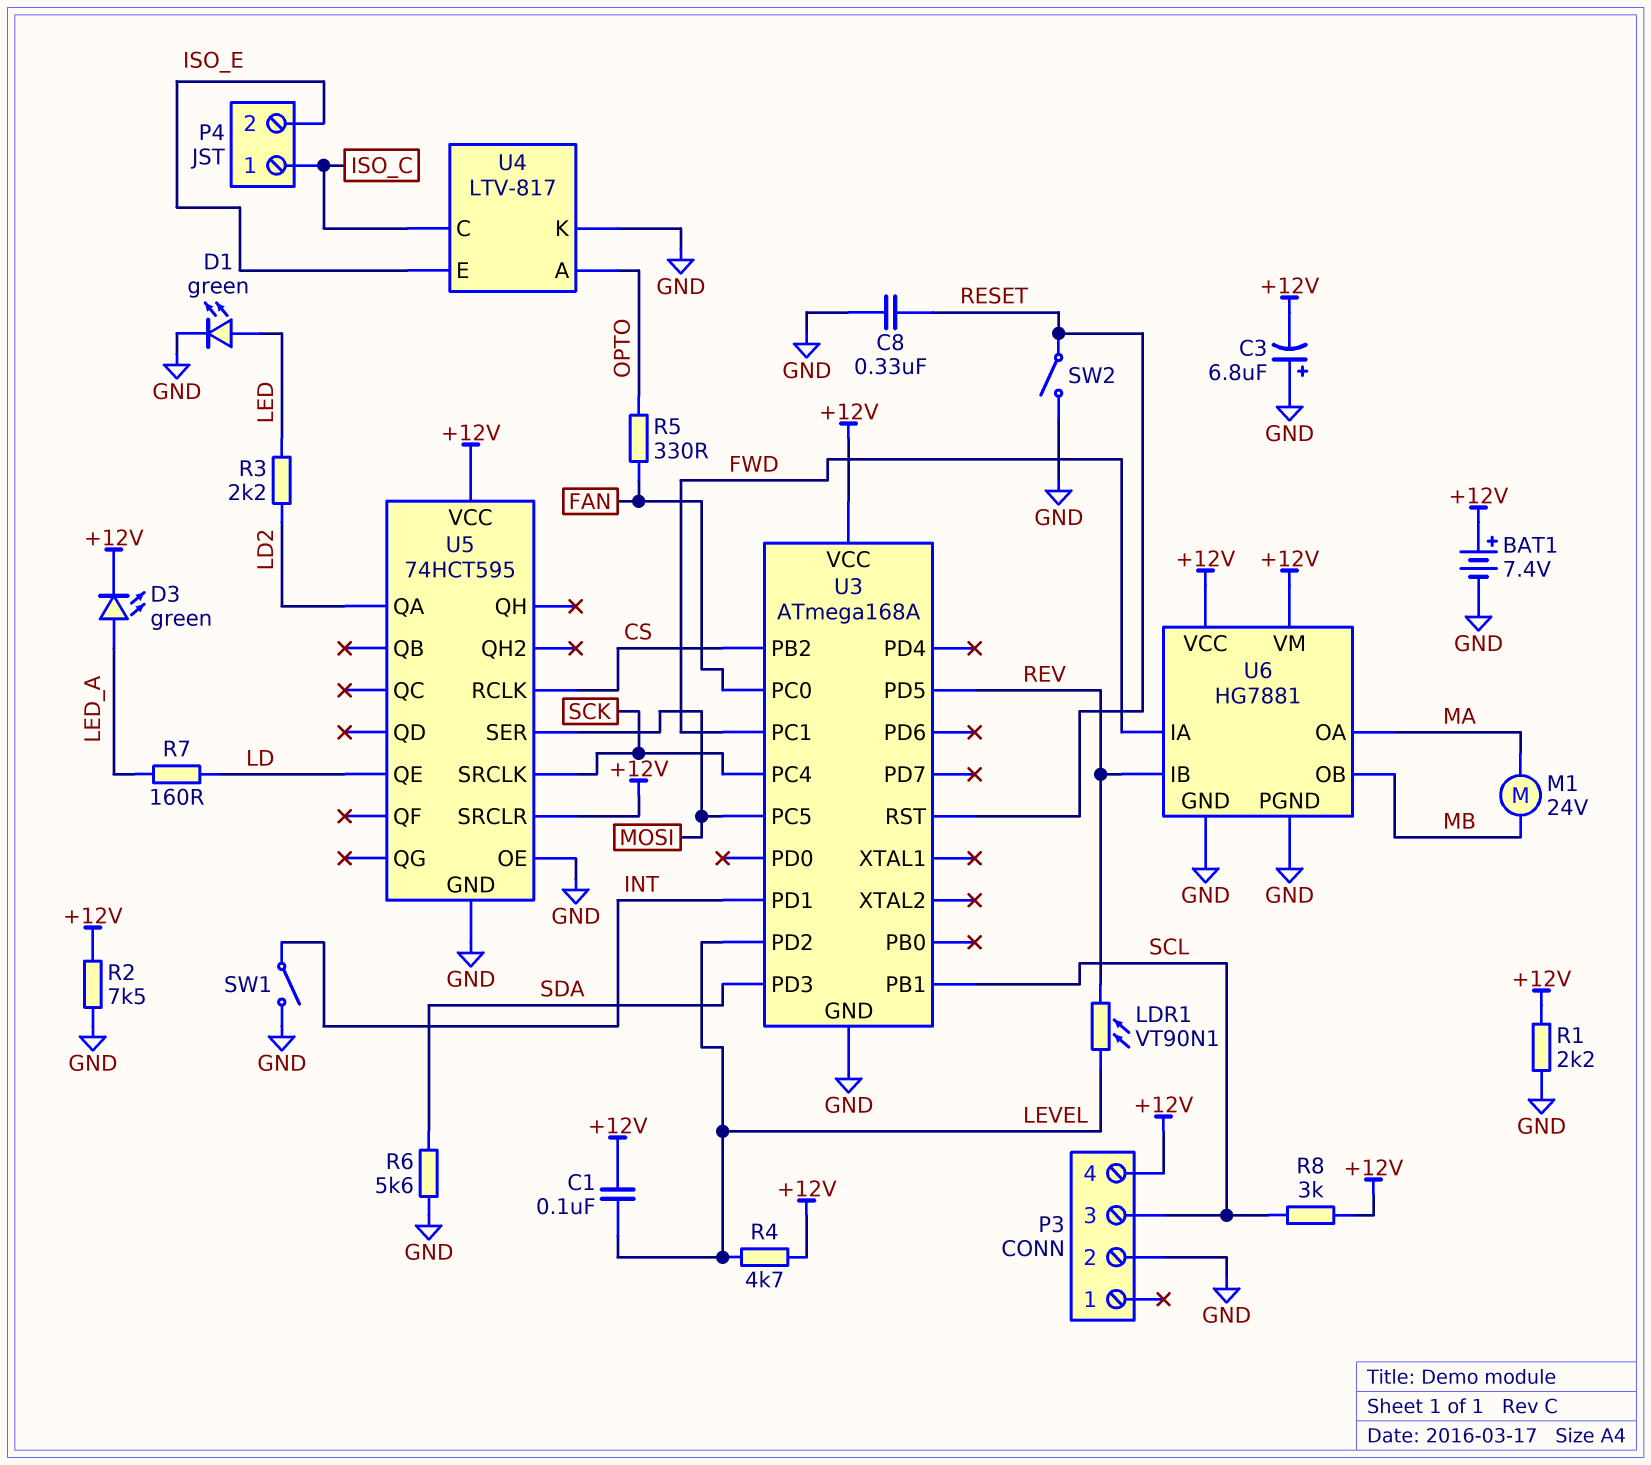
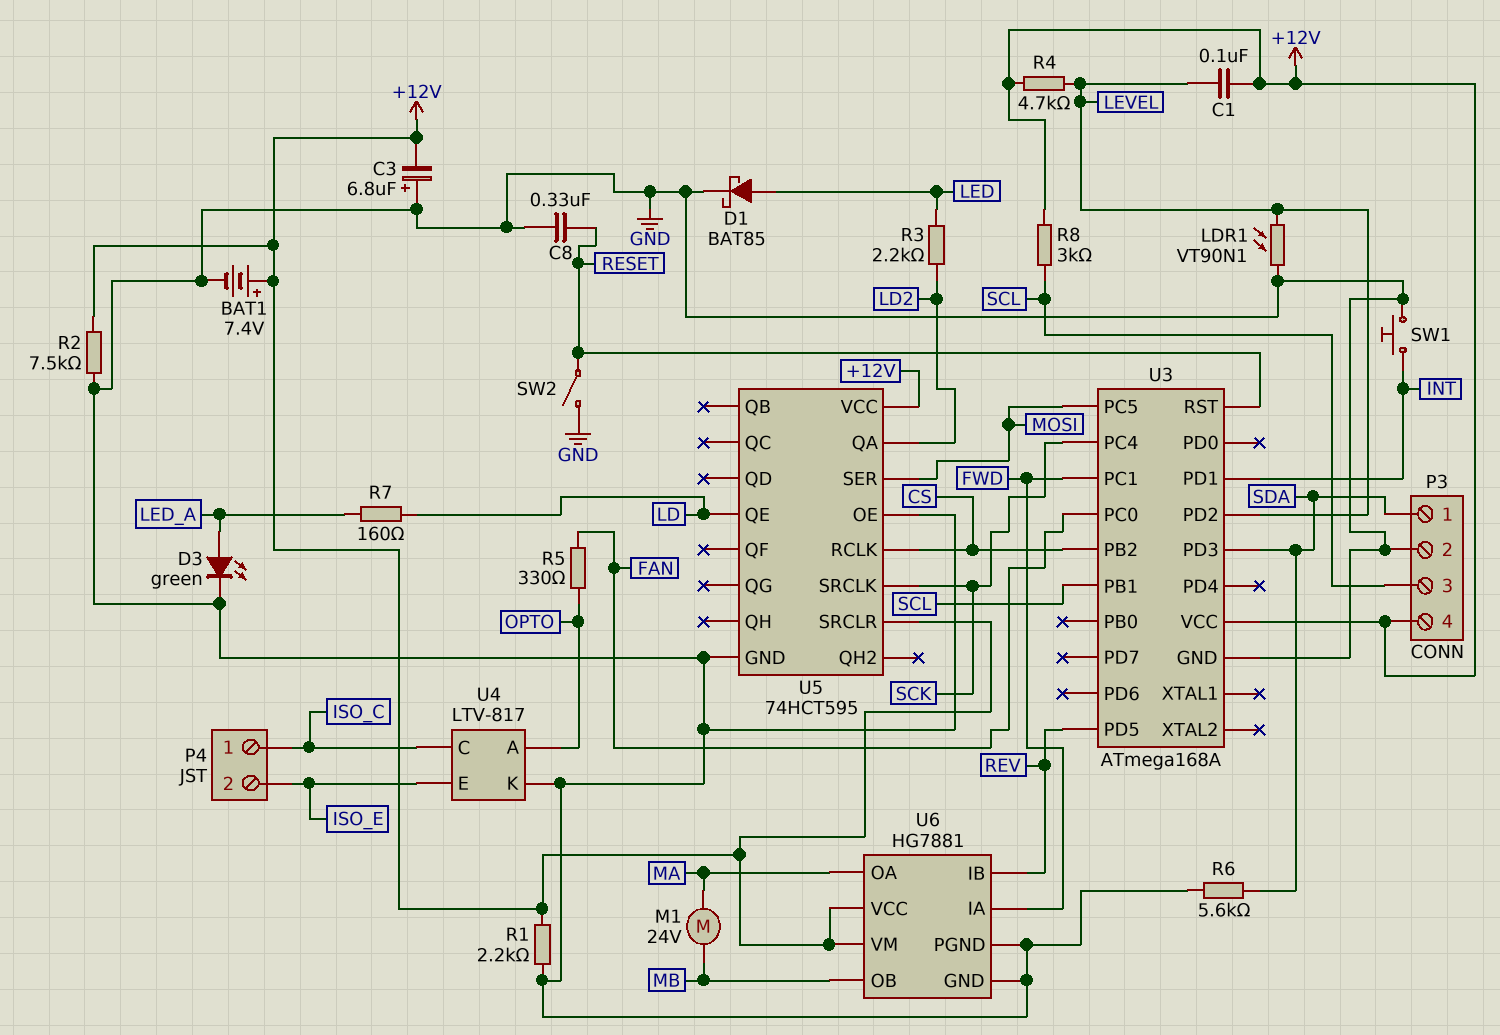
D1: LED green (A LED, K GND) -> schottky BAT85 (A LED, K GND)
D3: LED green (A LED_A, K +12V) -> LED green (A LED_A, K GND)
LDR1: VT90N1 (LEVEL, REV) -> VT90N1 (GND, LEVEL)
P3 pin 1: none -> SDA
SW1: switch (GND, INT) -> button (GND, INT)

